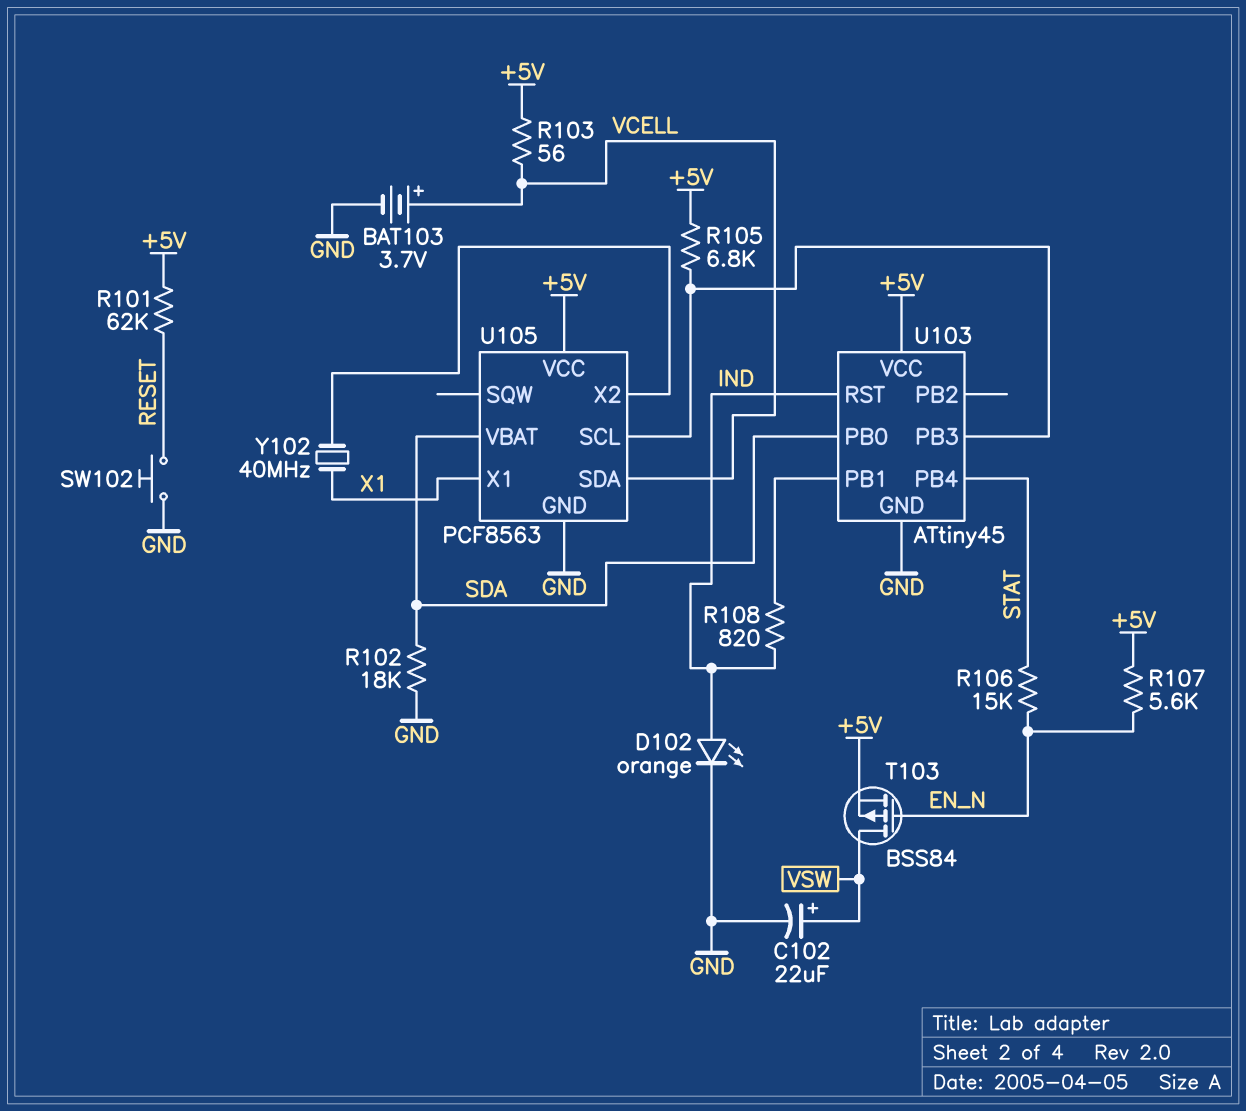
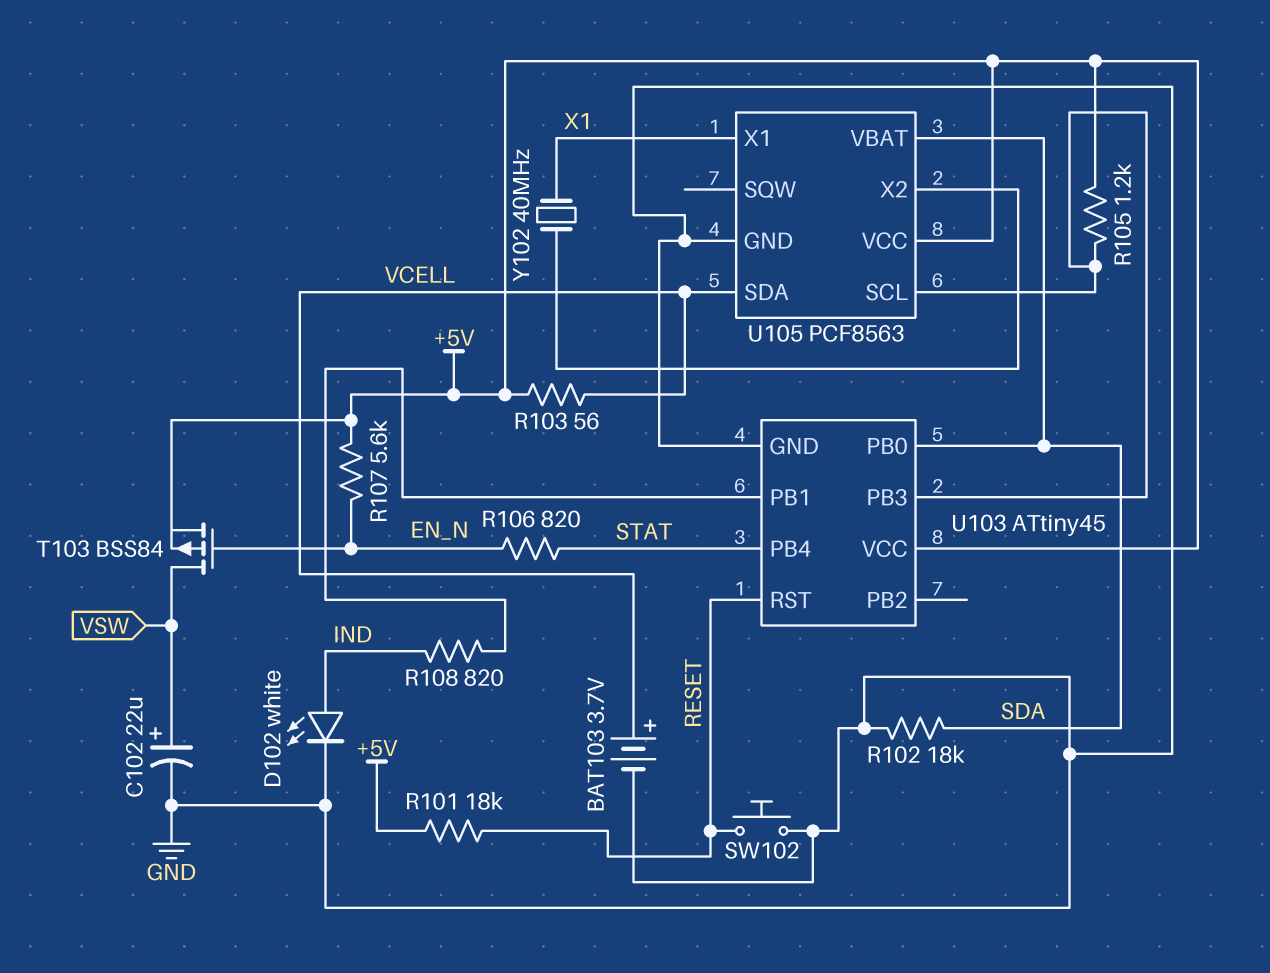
D102: LED orange (A IND, K GND) -> LED white (A IND, K GND)
R101: 62k (+5V, RESET) -> 18k (+5V, RESET)
R105: 6.8k (+5V, U103/PB3) -> 1.2k (+5V, U103/PB3)
R106: 15k (EN_N, STAT) -> 820 (EN_N, STAT)
U103 pin RST: IND -> RESET

